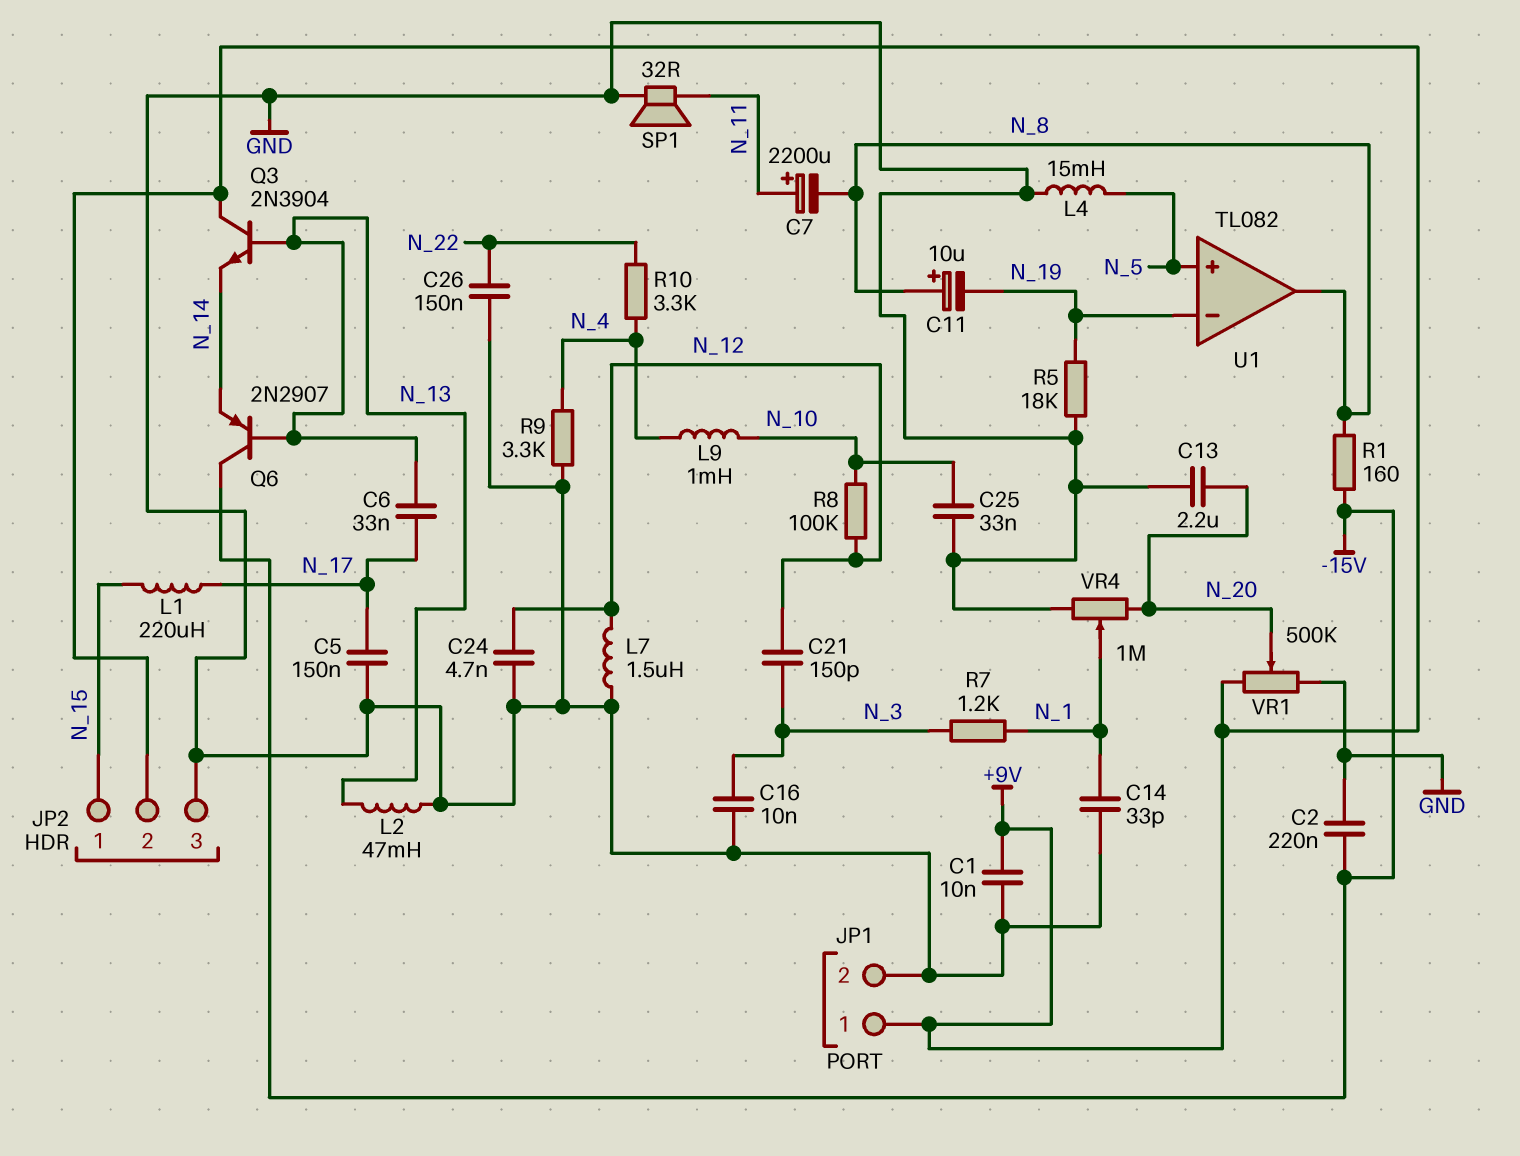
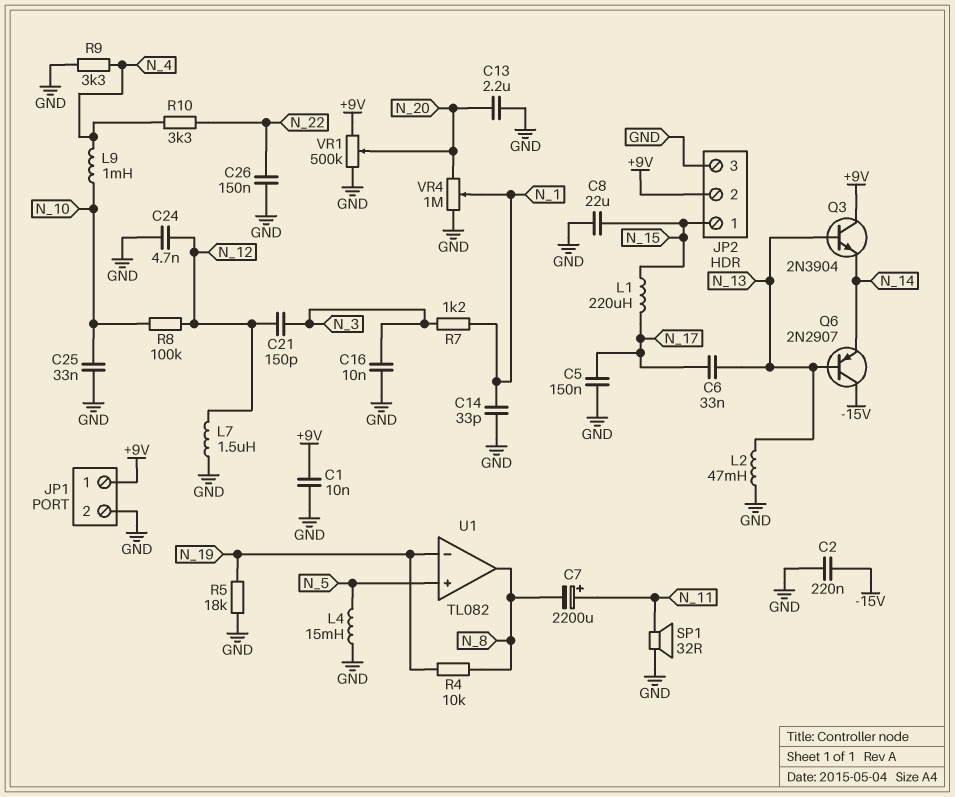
C8: none -> 22uF (GND, N_15)
C11: 10uF (plus N_8, minus N_19) -> none
R1: 160 (-15V, N_8) -> none
R4: none -> 10k (N_8, N_19)

